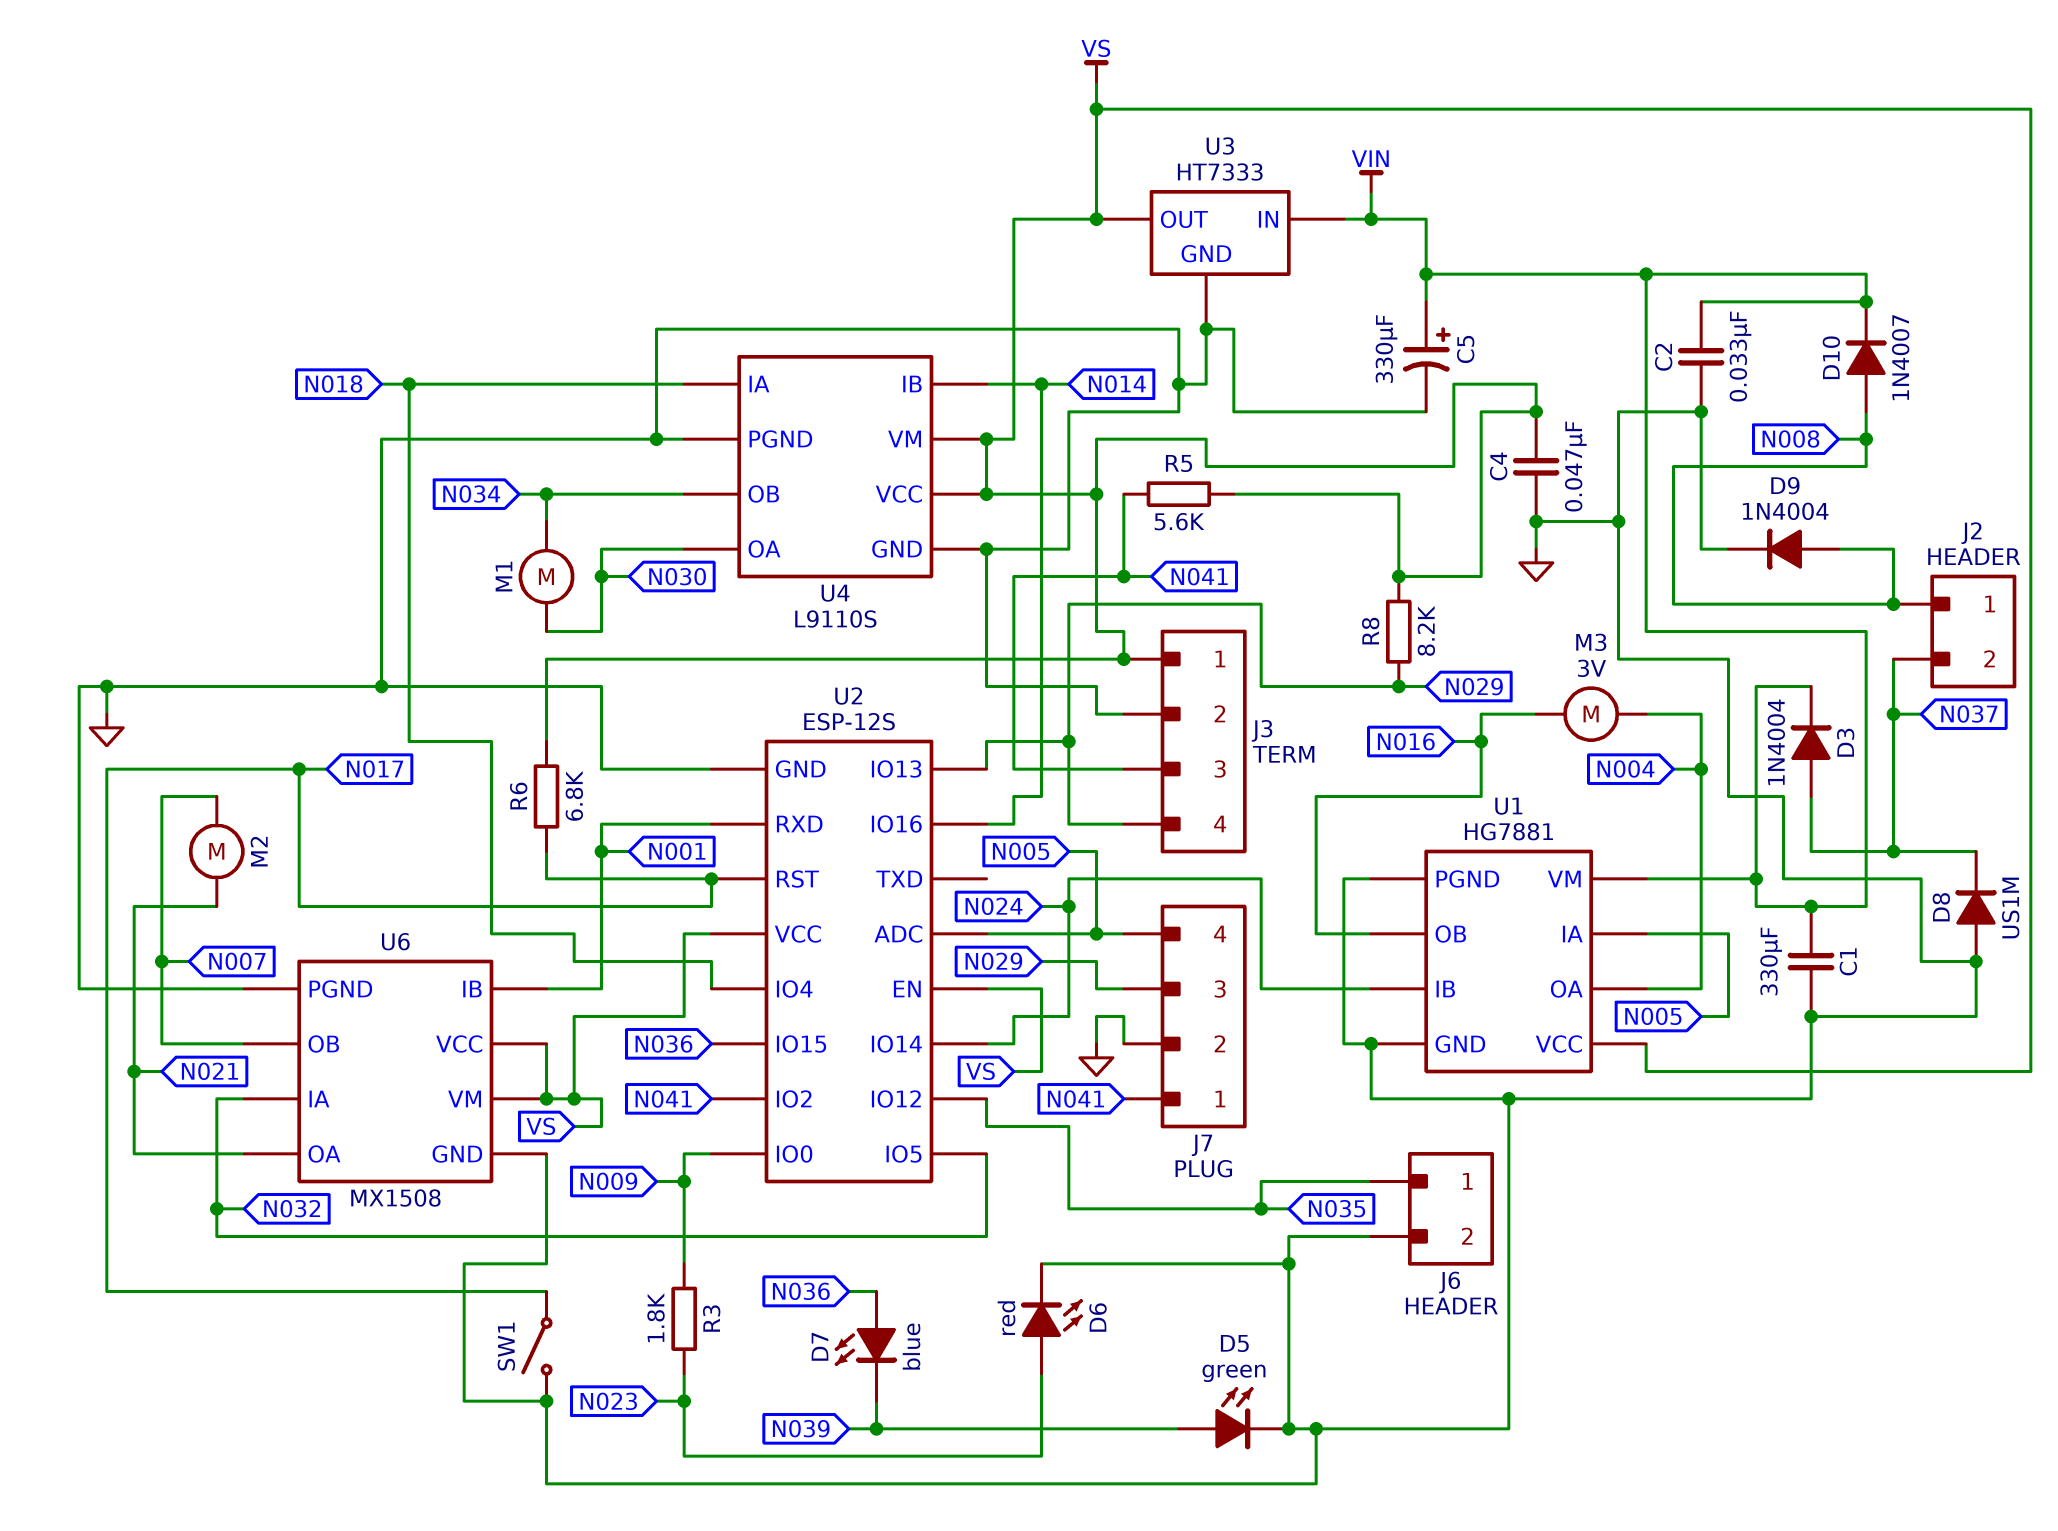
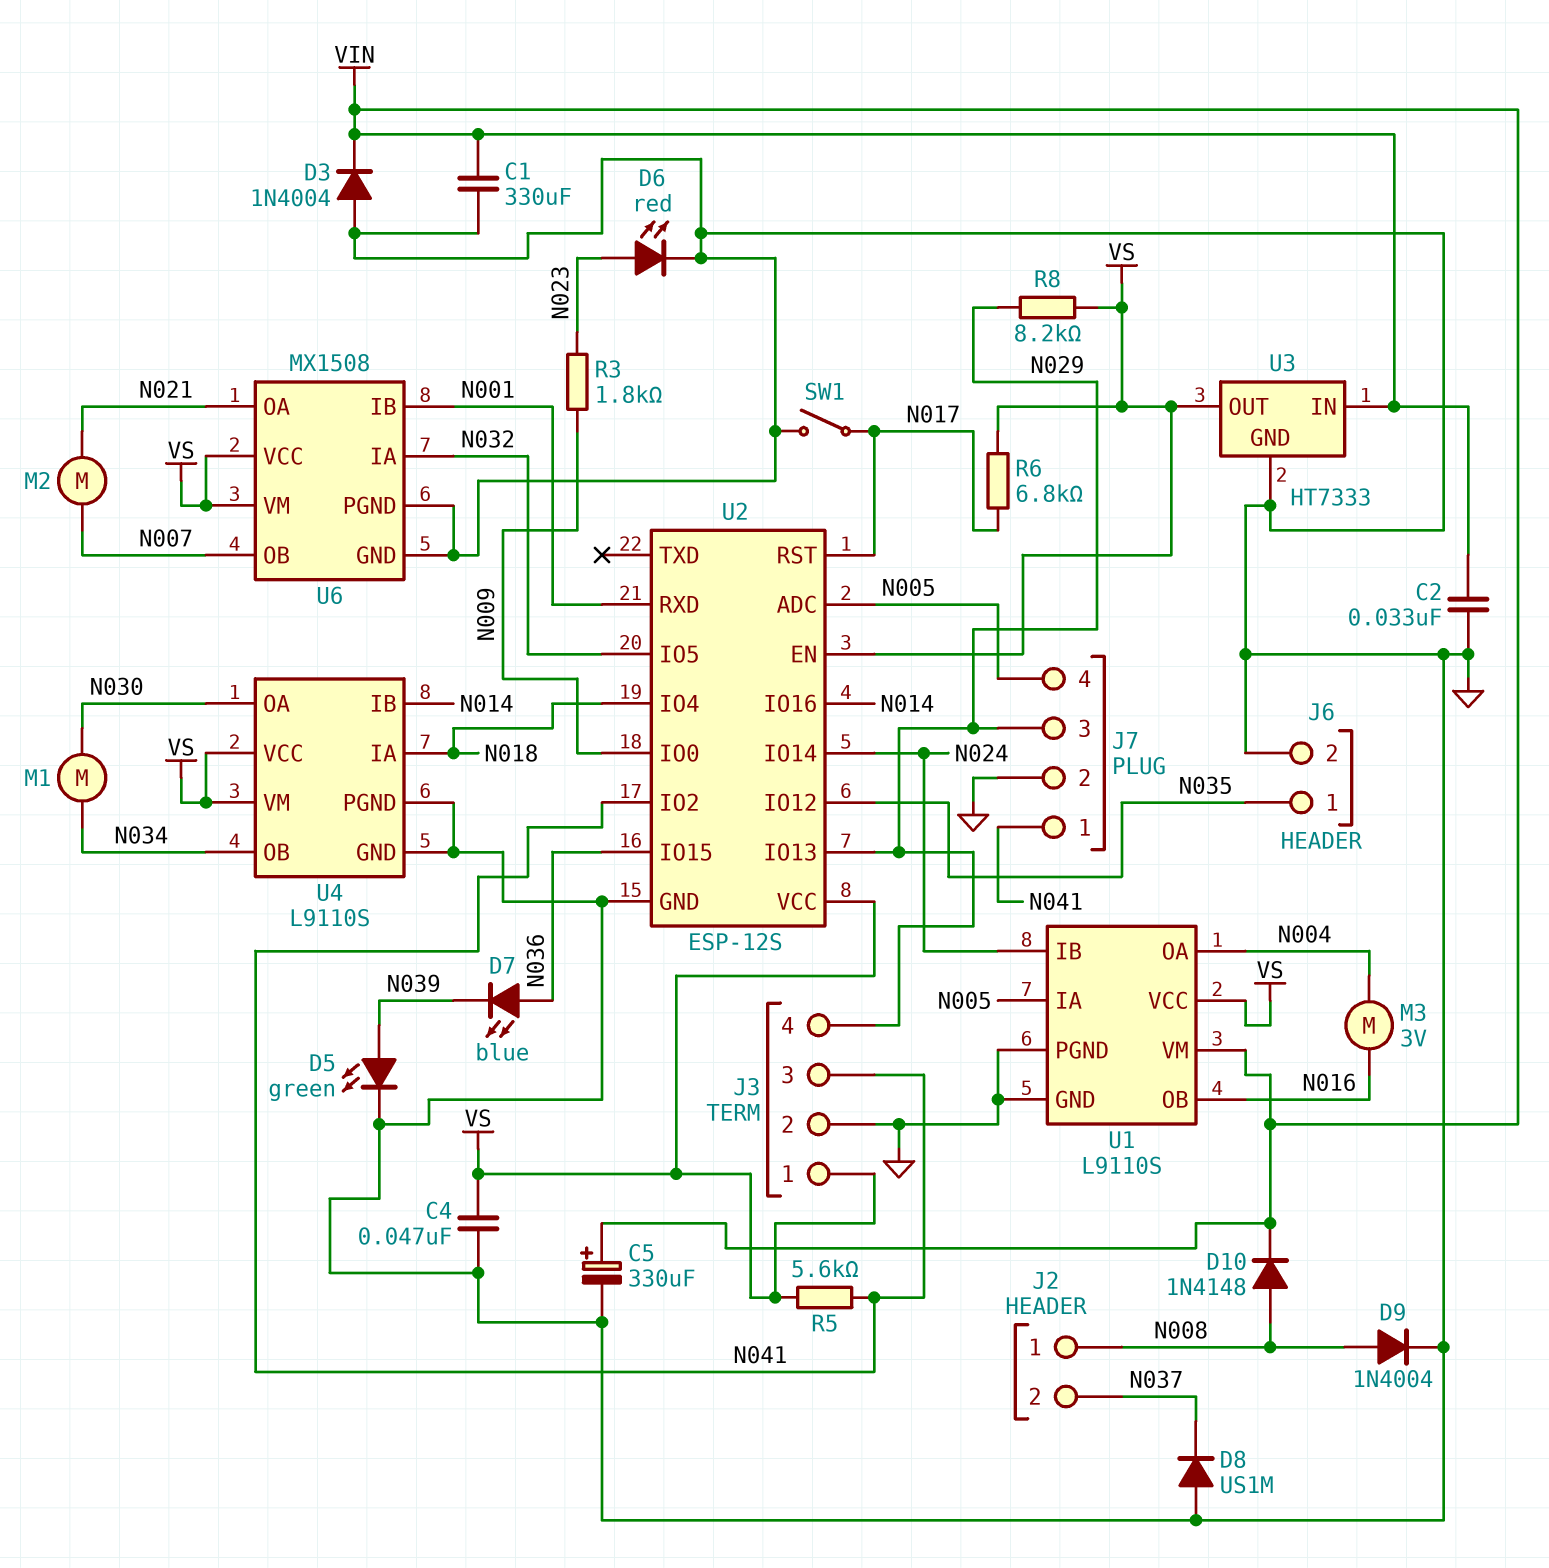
D3: diode 1N4004 (A N037, K VIN) -> diode 1N4004 (A GND, K VIN)
D10: diode 1N4007 (A N008, K VIN) -> diode 1N4148 (A N008, K VIN)
U1: HG7881 -> L9110S

